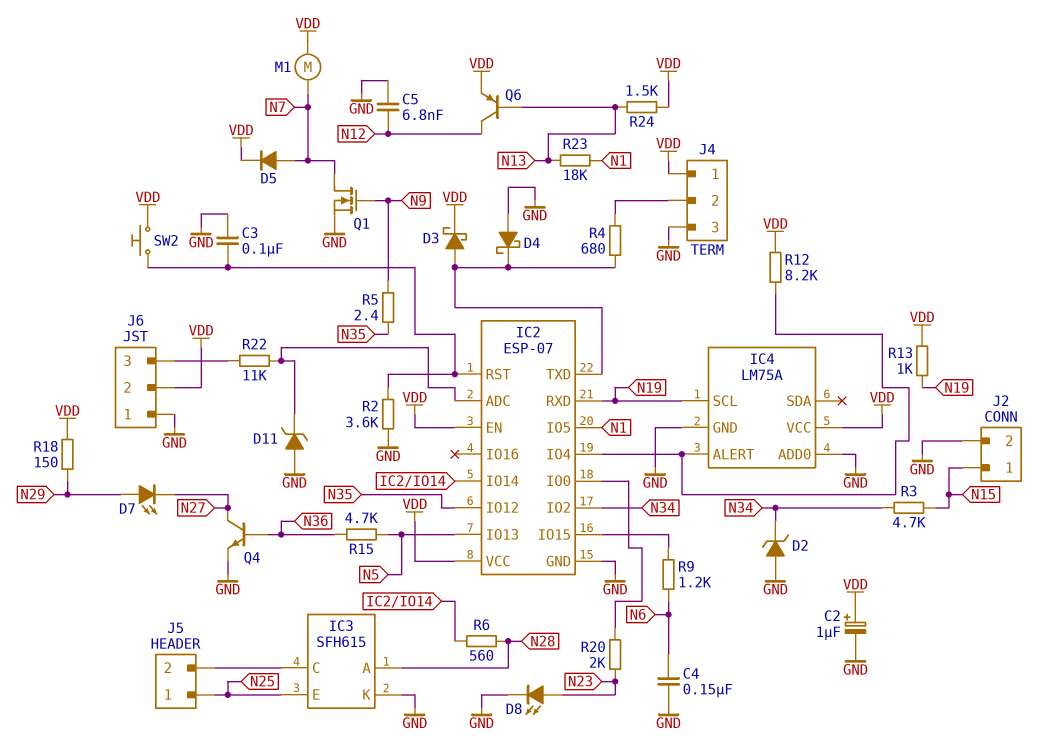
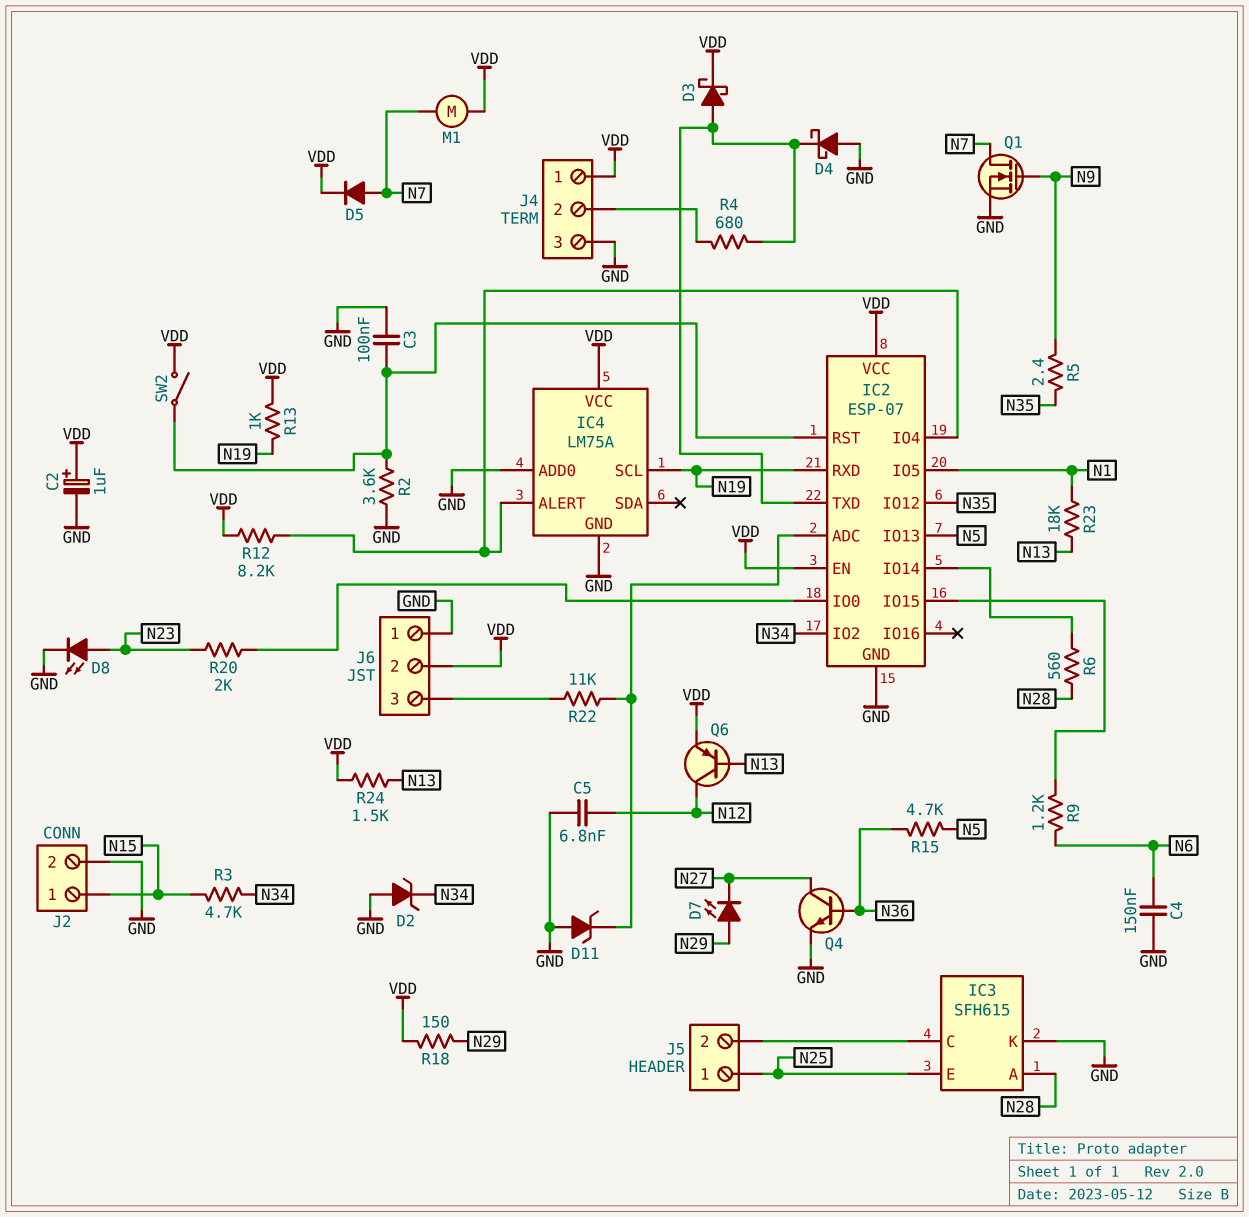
SW2: button (IC2/RST, VDD) -> switch (IC2/RST, VDD)

